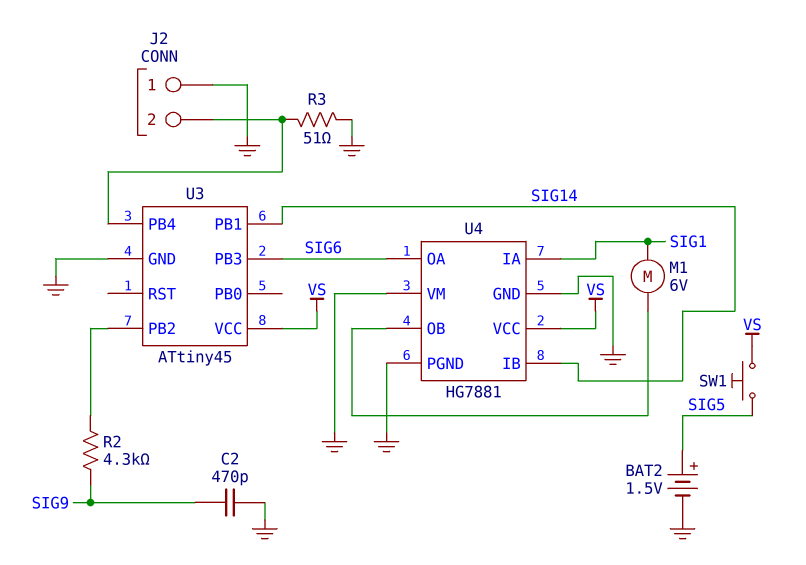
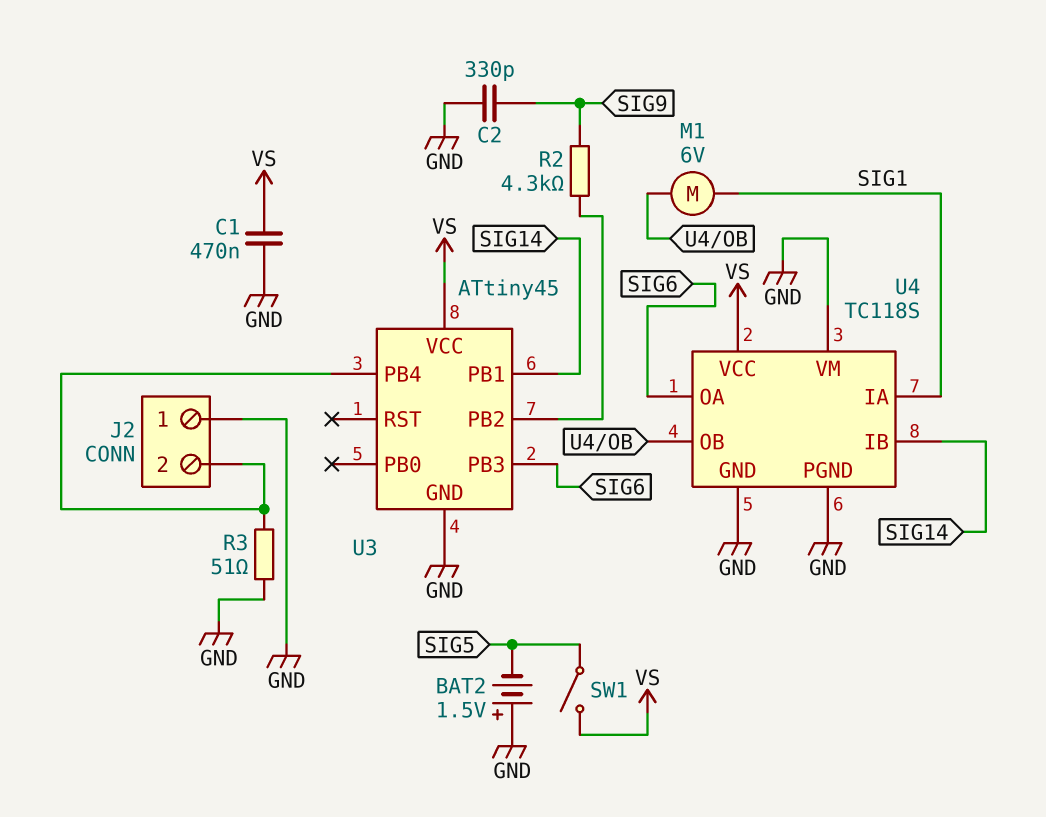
BAT2: 1.5V (plus SIG5, minus GND) -> 1.5V (plus GND, minus SIG5)
C1: none -> 470nF (GND, VS)
C2: 470pF (GND, SIG9) -> 330pF (GND, SIG9)
SW1: button (SIG5, VS) -> switch (SIG5, VS)
U4: HG7881 -> TC118S

